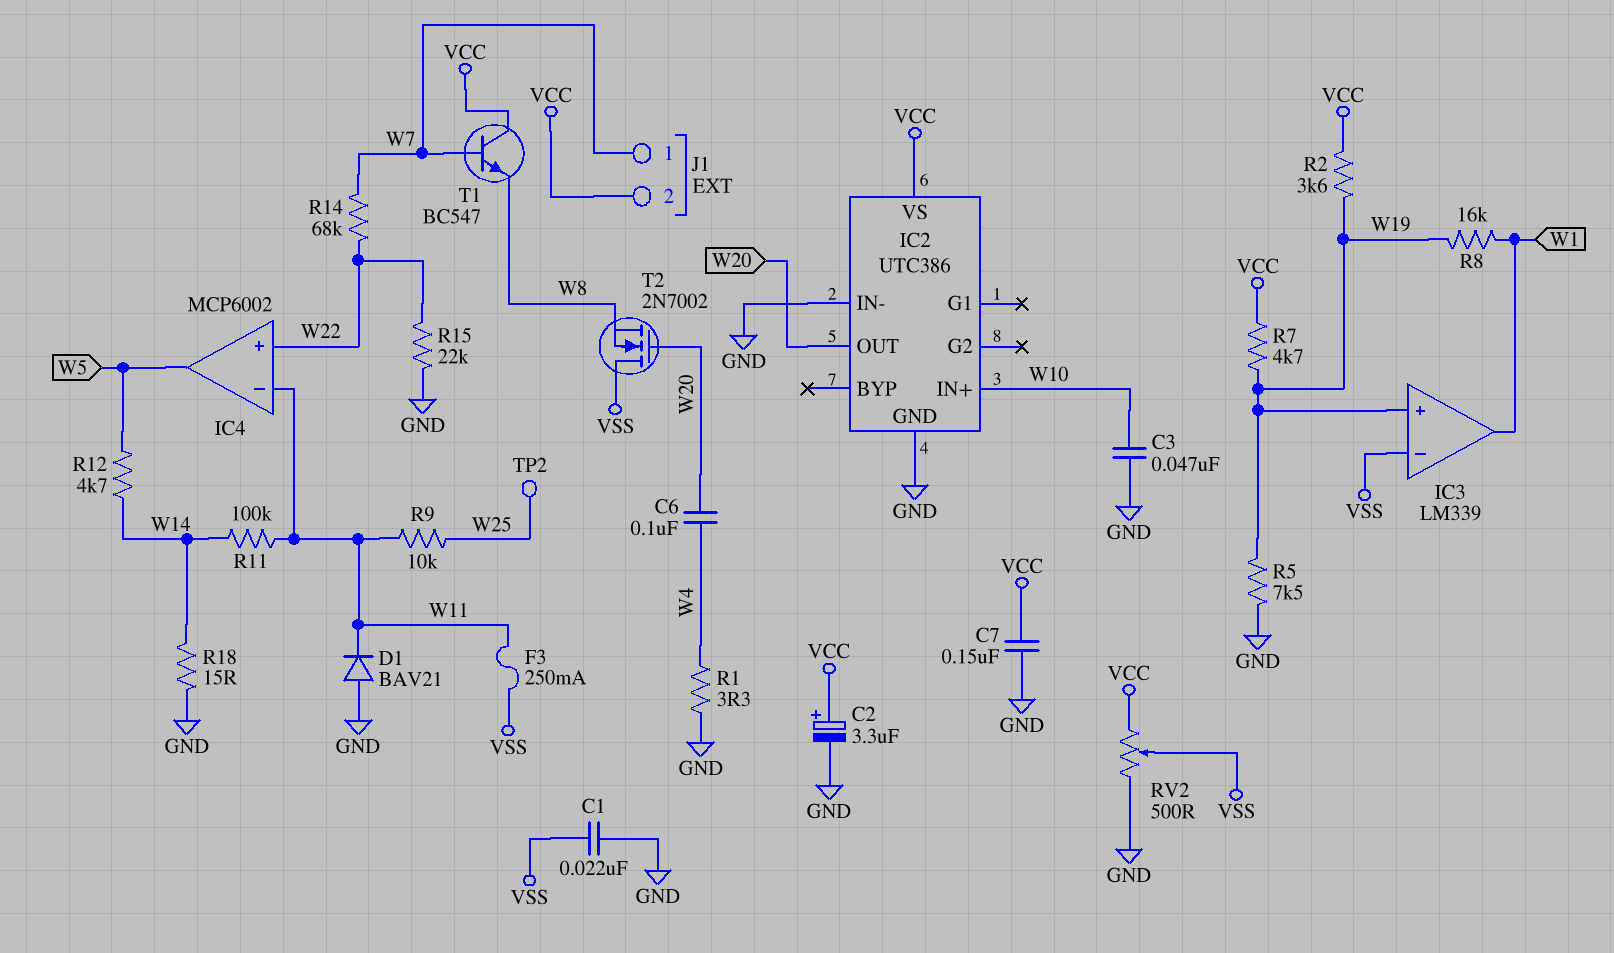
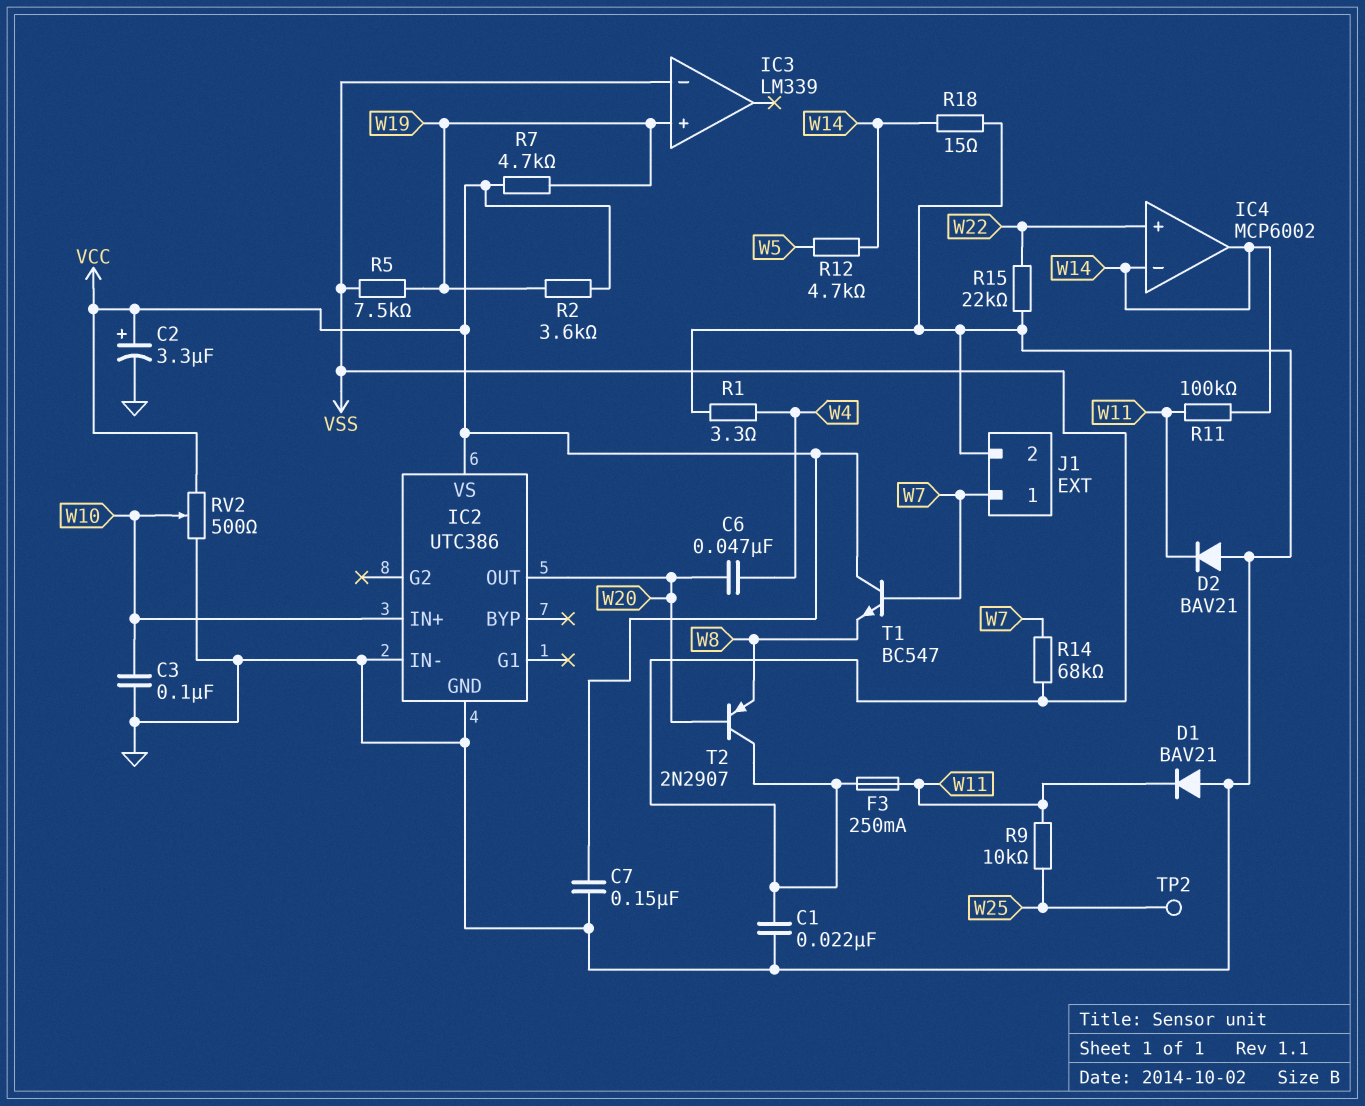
C3: 47nF (GND, W10) -> 100nF (GND, W10)
C6: 100nF (W4, W20) -> 47nF (W4, W20)
D2: none -> diode BAV21 (A GND, K W11)
IC3 pin out: W1 -> none
IC4 pin in-: W11 -> W14
IC4 pin out: W5 -> W14
J1 pin 2: VCC -> GND
R5: 7.5k (GND, W19) -> 7.5k (VSS, W19)
R8: 16k (W1, W19) -> none
R14: 68k (W7, W22) -> 68k (VSS, W7)
RV2: 500 (GND, VCC, wiper VSS) -> 500 (GND, VCC, wiper W10)
T2: NMOS 2N7002 (G W20, D VSS, S W8) -> PNP 2N2907 (B W20, C VSS, E W8)

